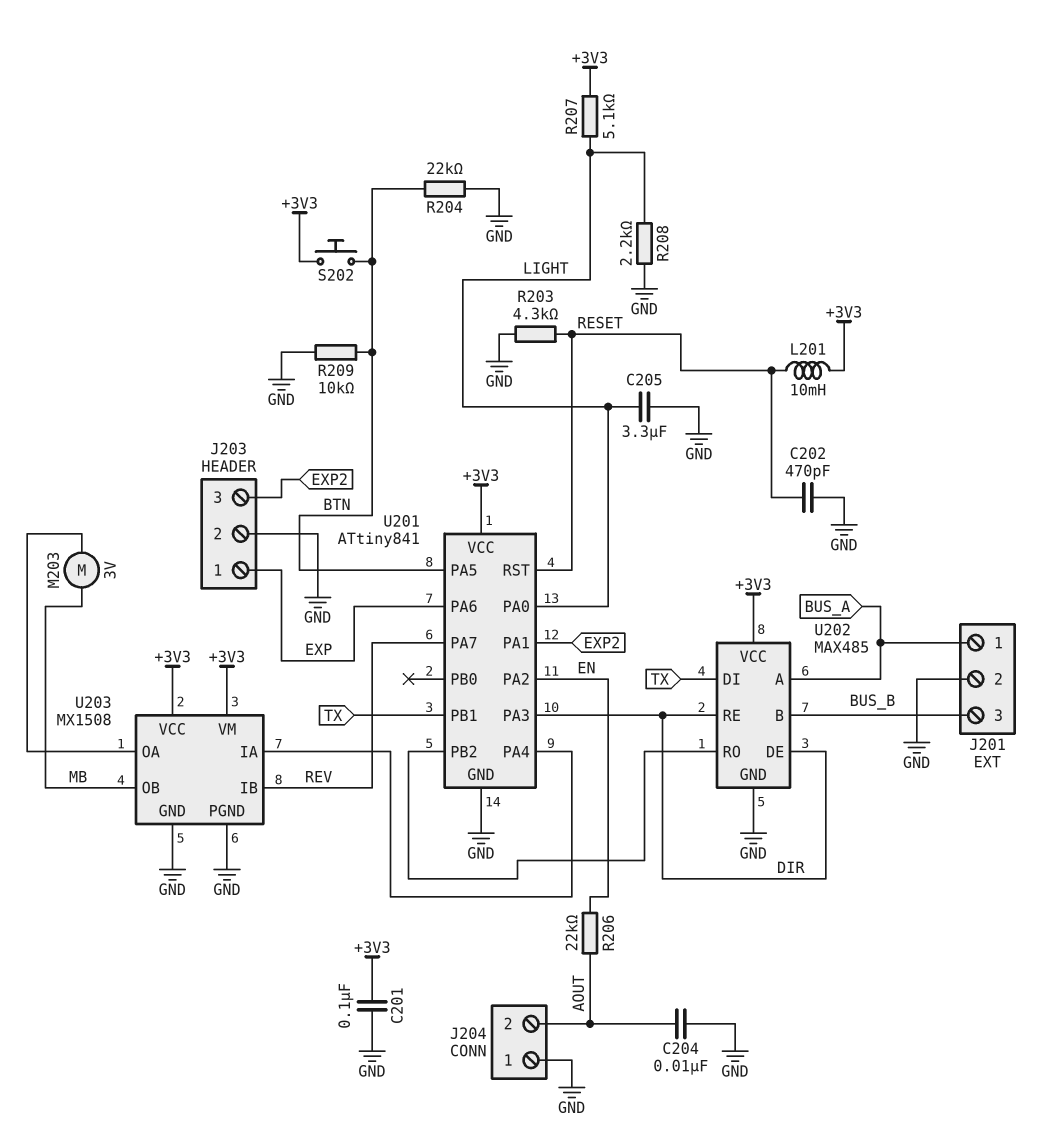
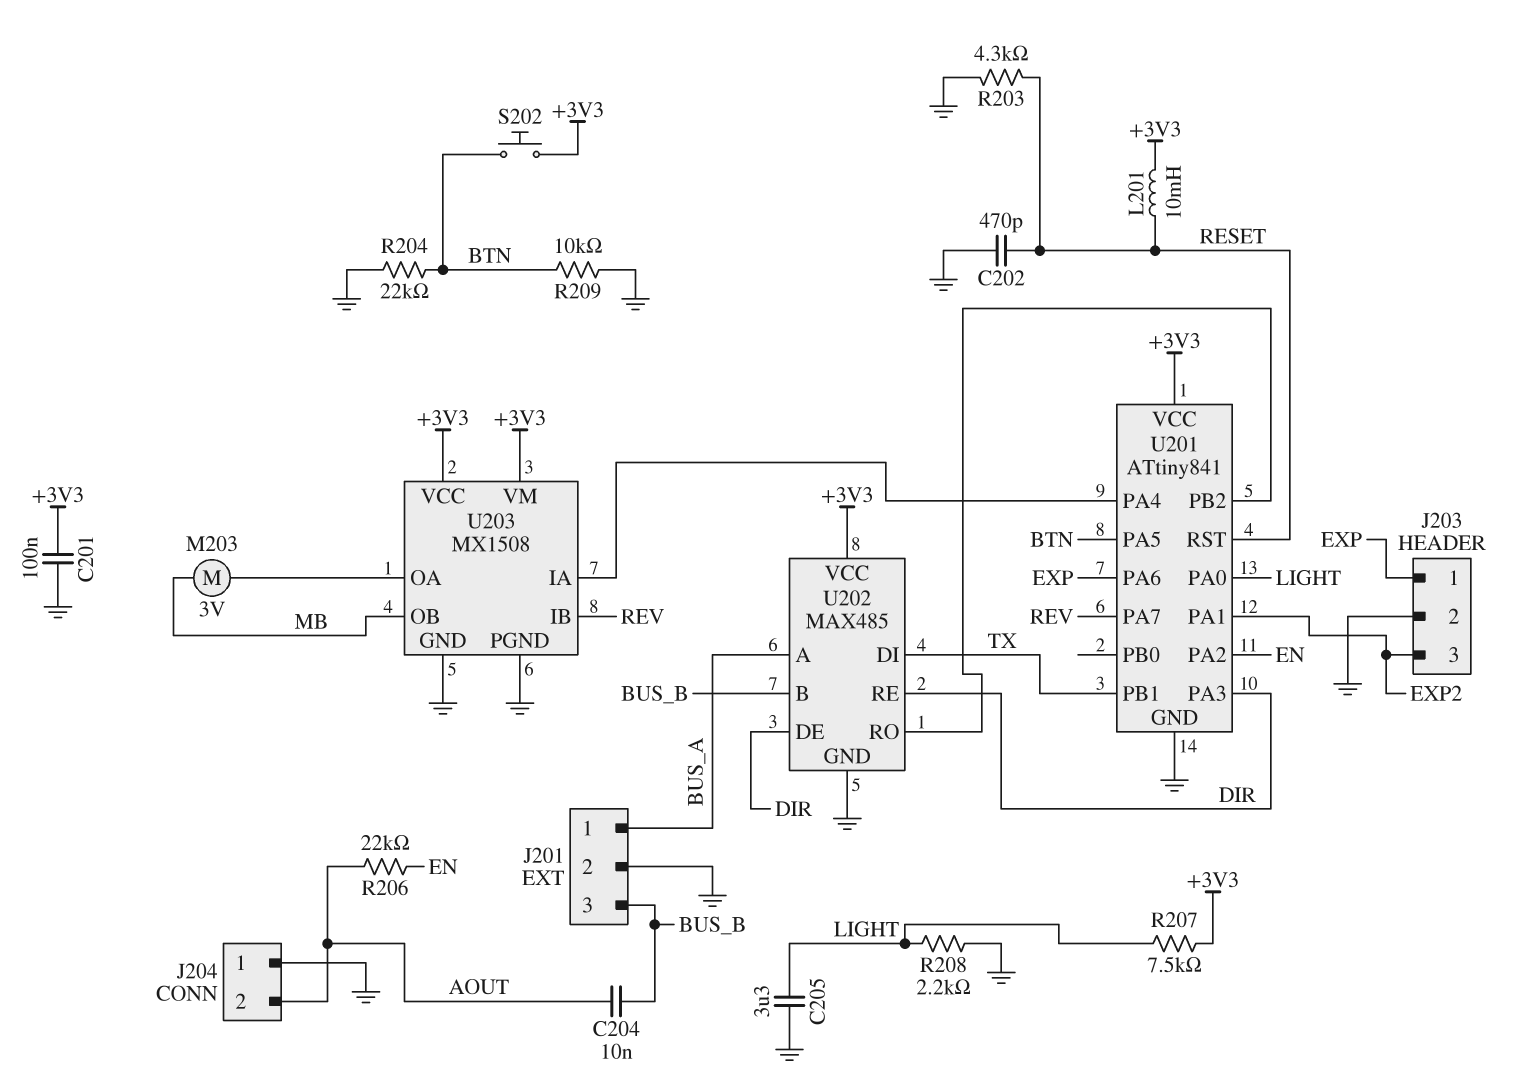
C204: 10nF (AOUT, GND) -> 10nF (AOUT, BUS_B)
R207: 5.1k (+3V3, LIGHT) -> 7.5k (+3V3, LIGHT)

